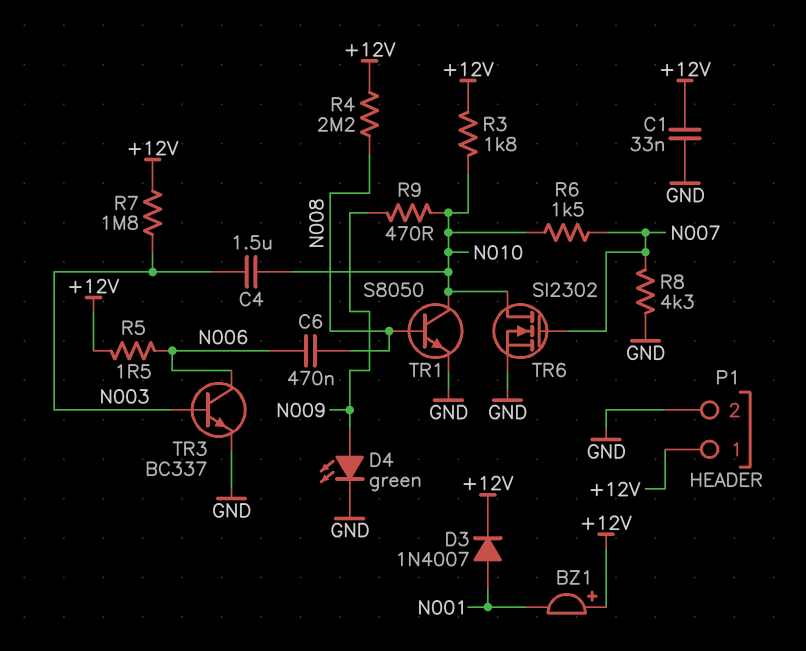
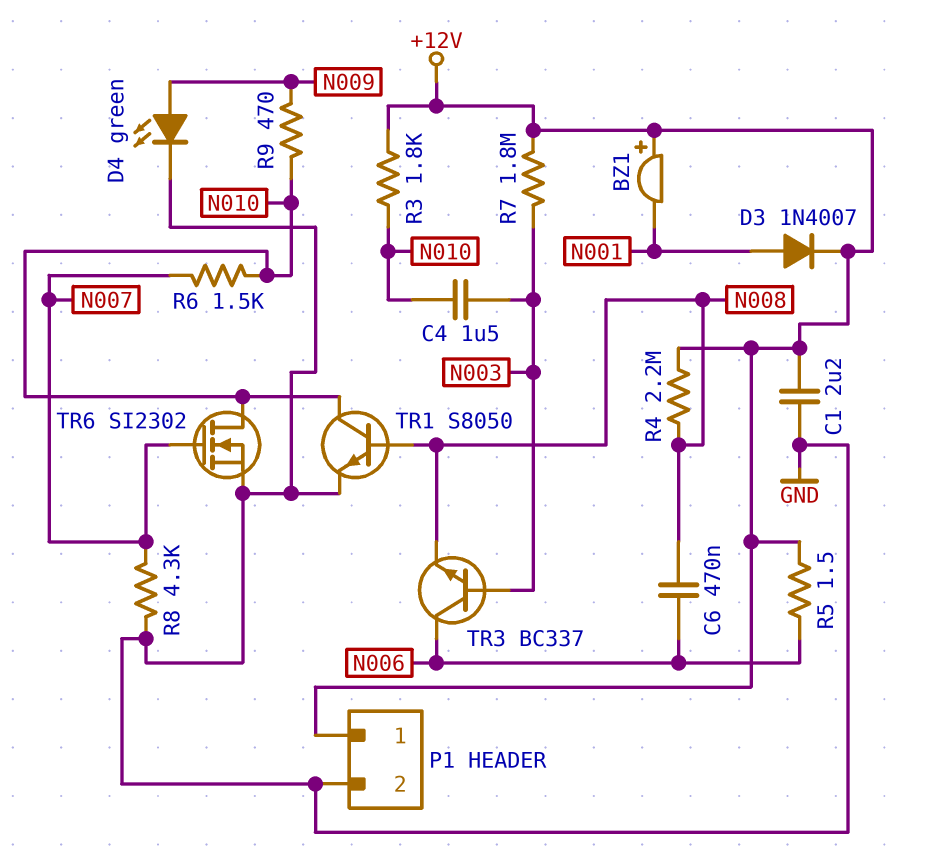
C1: 33nF (+12V, GND) -> 2.2uF (+12V, GND)
TR3: NPN BC337 (B N003, C N006, E GND) -> NPN BC337 (B N003, C N006, E N008)

